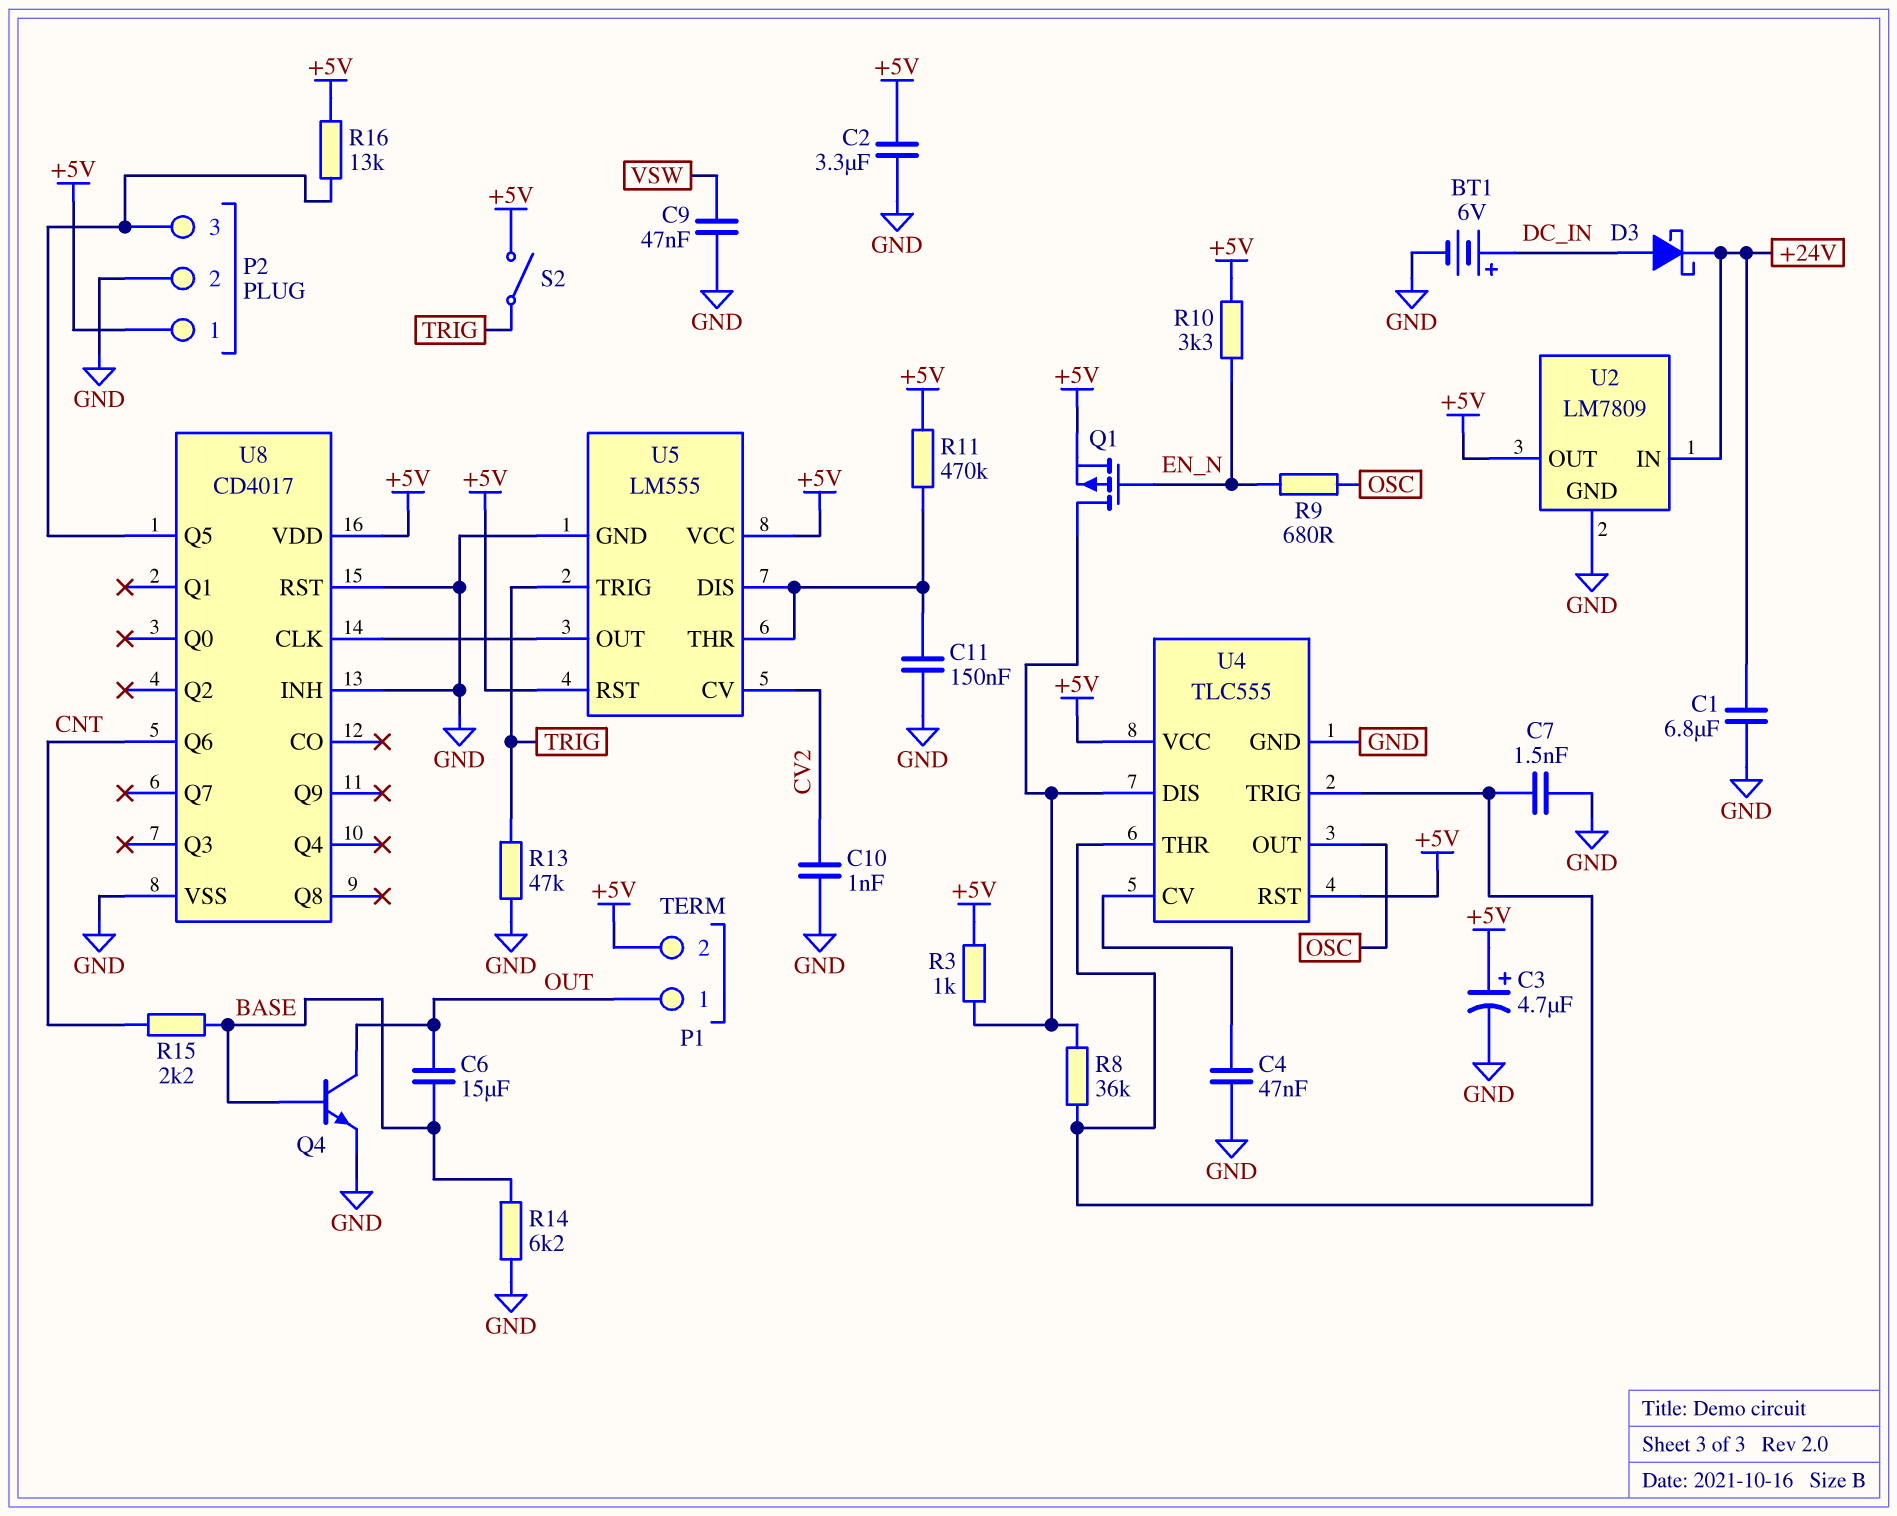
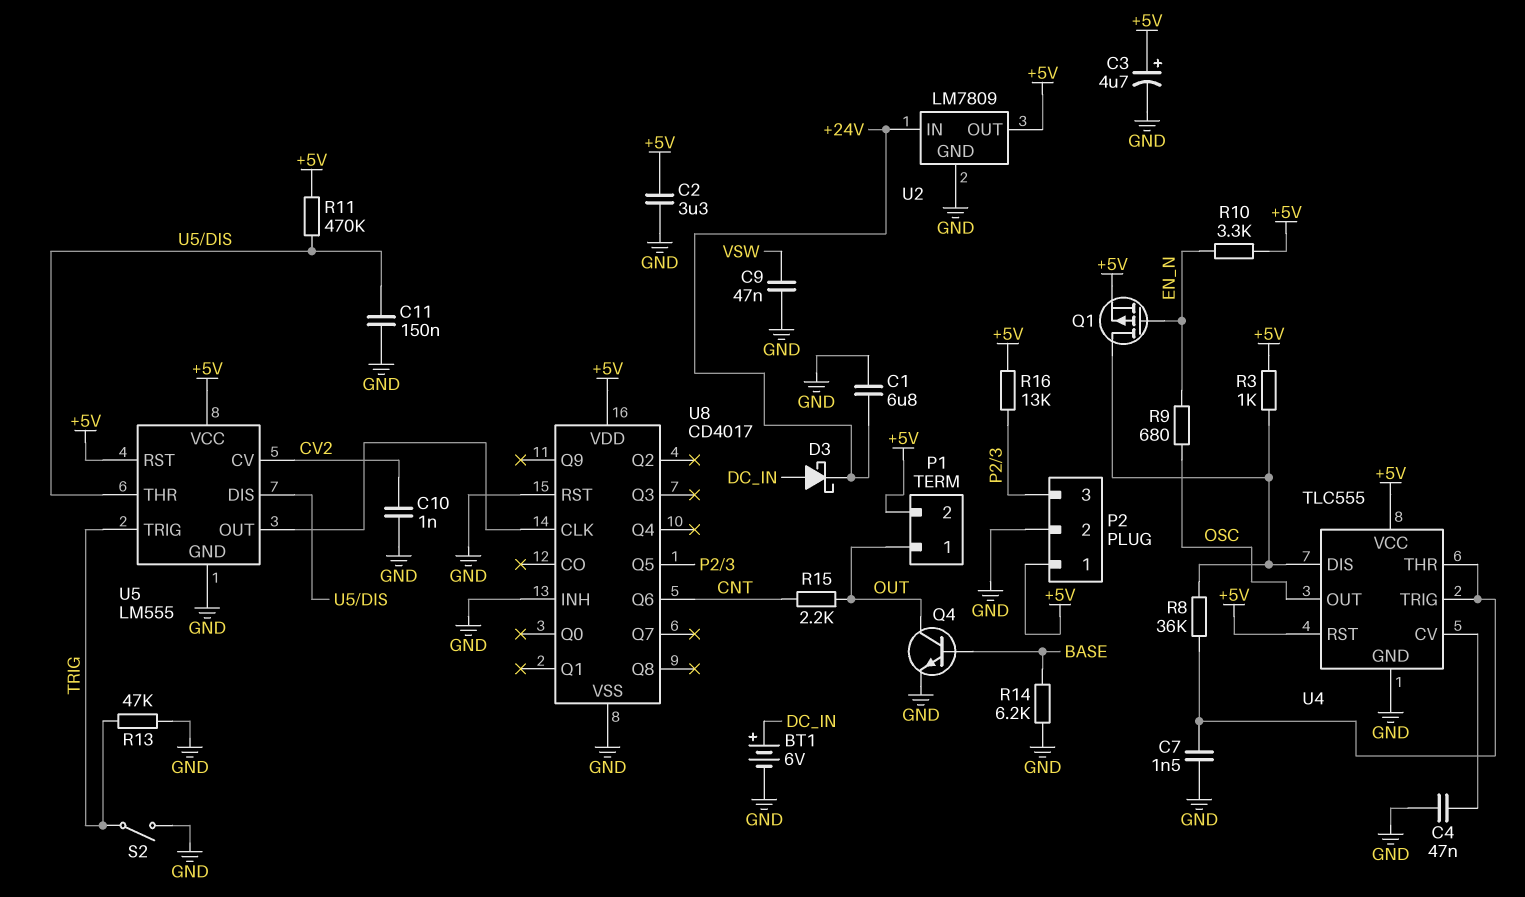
C6: 15uF (BASE, OUT) -> none
R15: 2.2k (BASE, CNT) -> 2.2k (CNT, OUT)
S2: switch (+5V, TRIG) -> switch (GND, TRIG)

